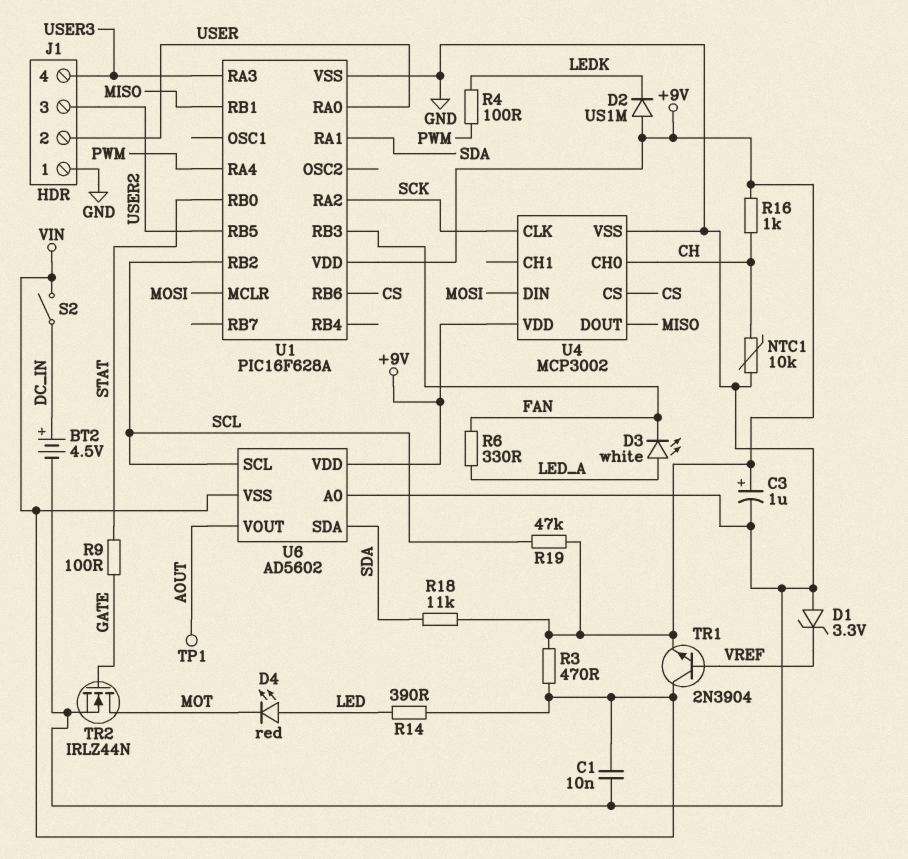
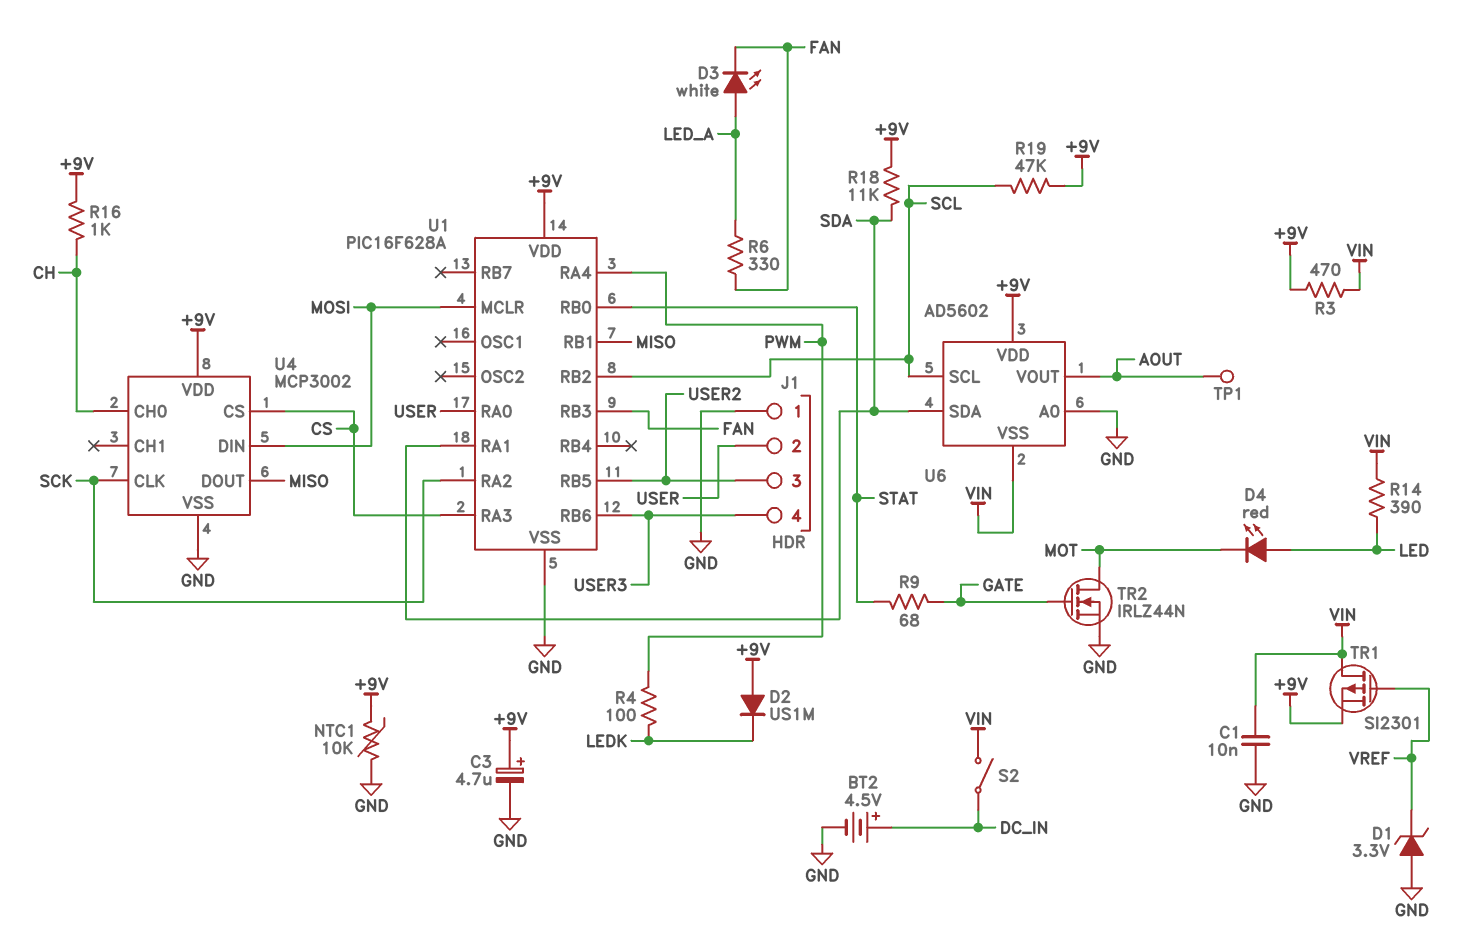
C3: 1uF (plus +9V, minus GND) -> 4.7uF (plus +9V, minus GND)
NTC1: 10k (CH, GND) -> 10k (+9V, GND)
R9: 100 (GATE, STAT) -> 68 (GATE, STAT)
TR1: NPN 2N3904 (B VREF, C VIN, E +9V) -> PMOS SI2301 (G VREF, D VIN, S +9V)
U1 pin RA3: USER3 -> CS
U1 pin RB6: CS -> USER3

